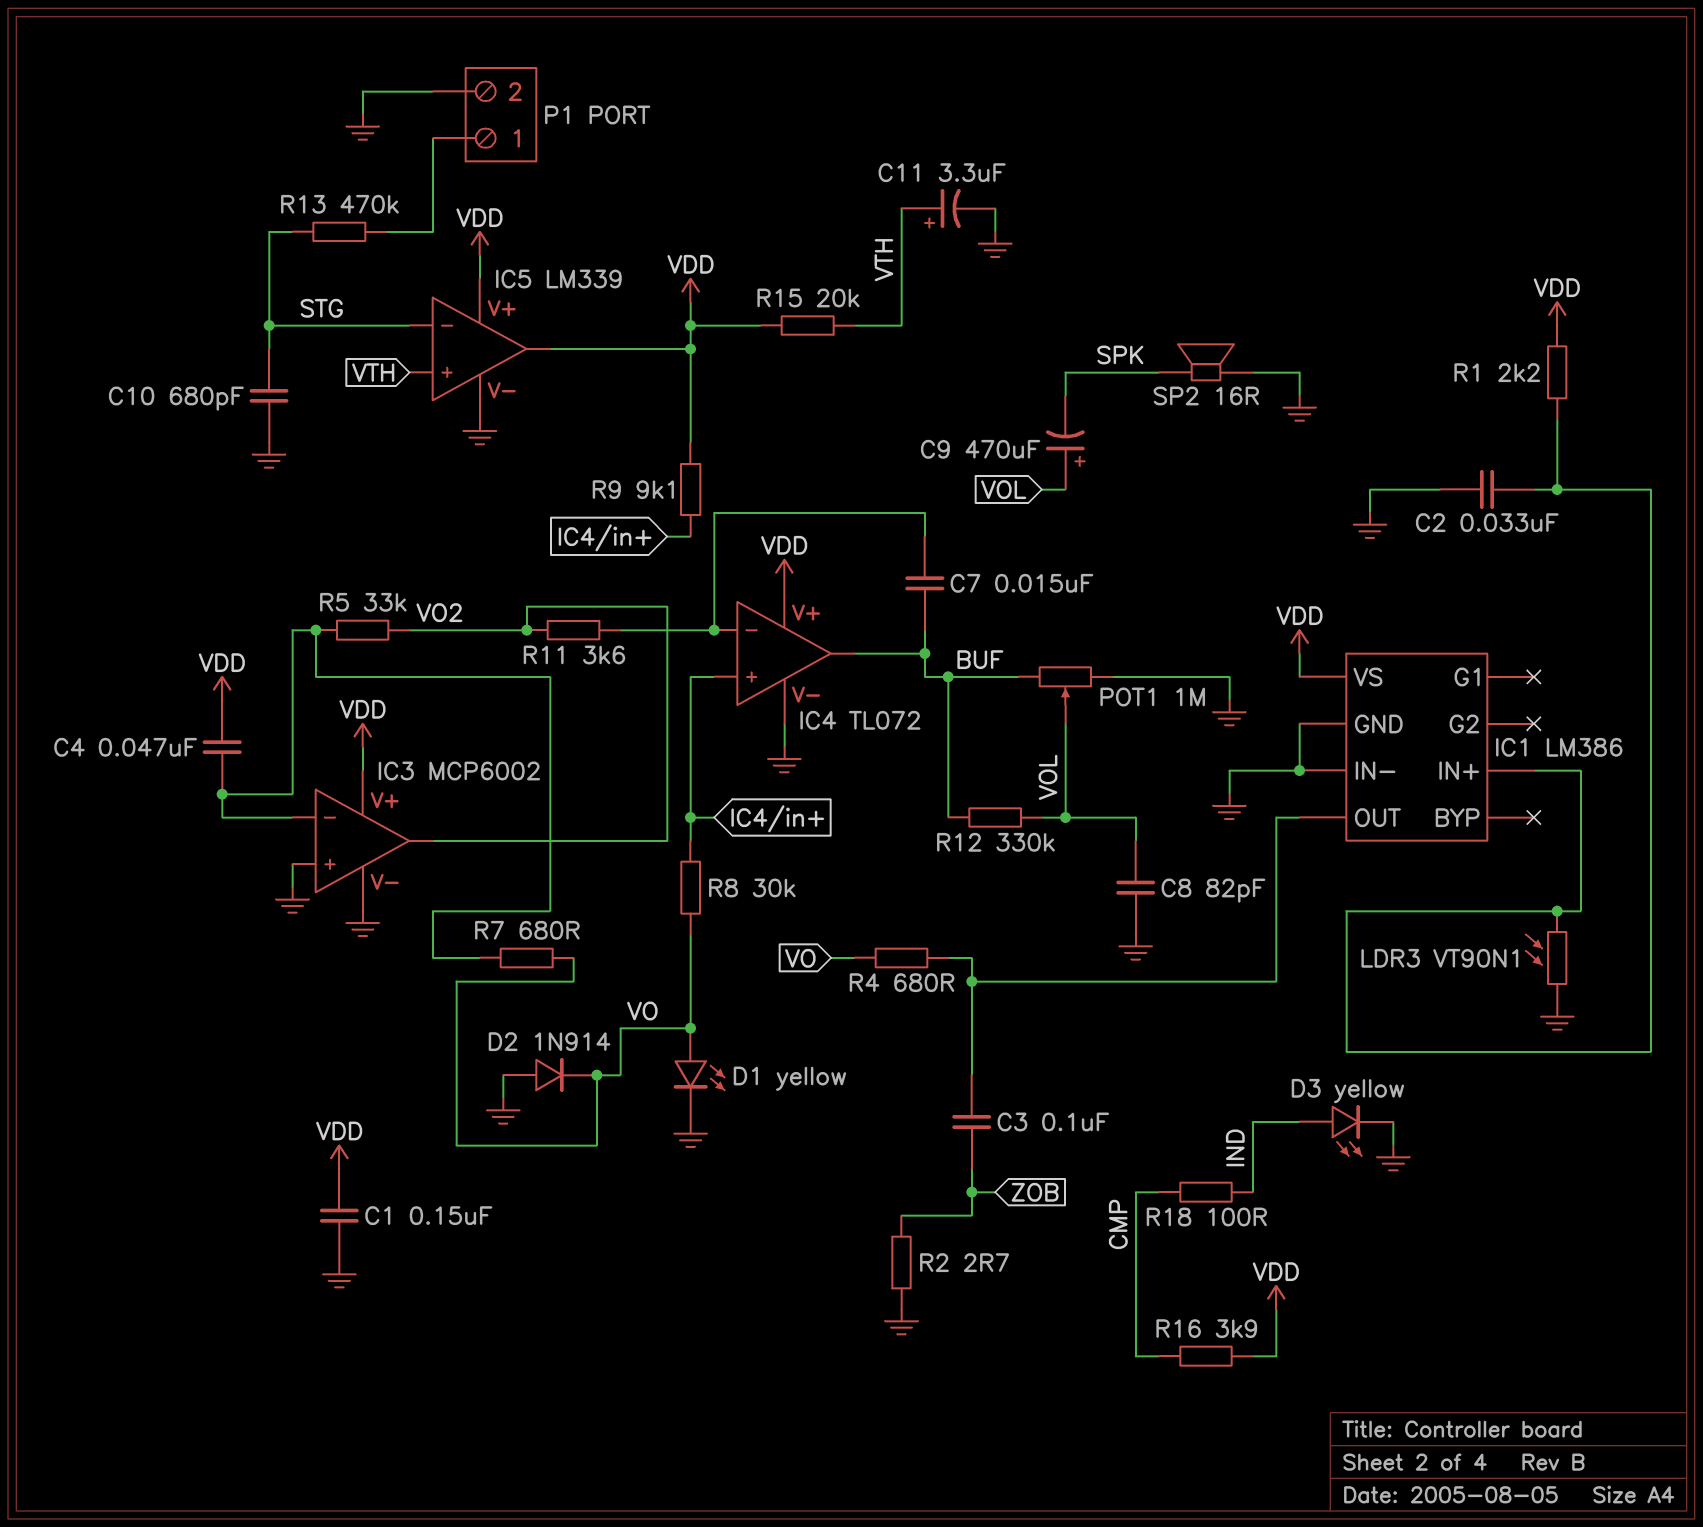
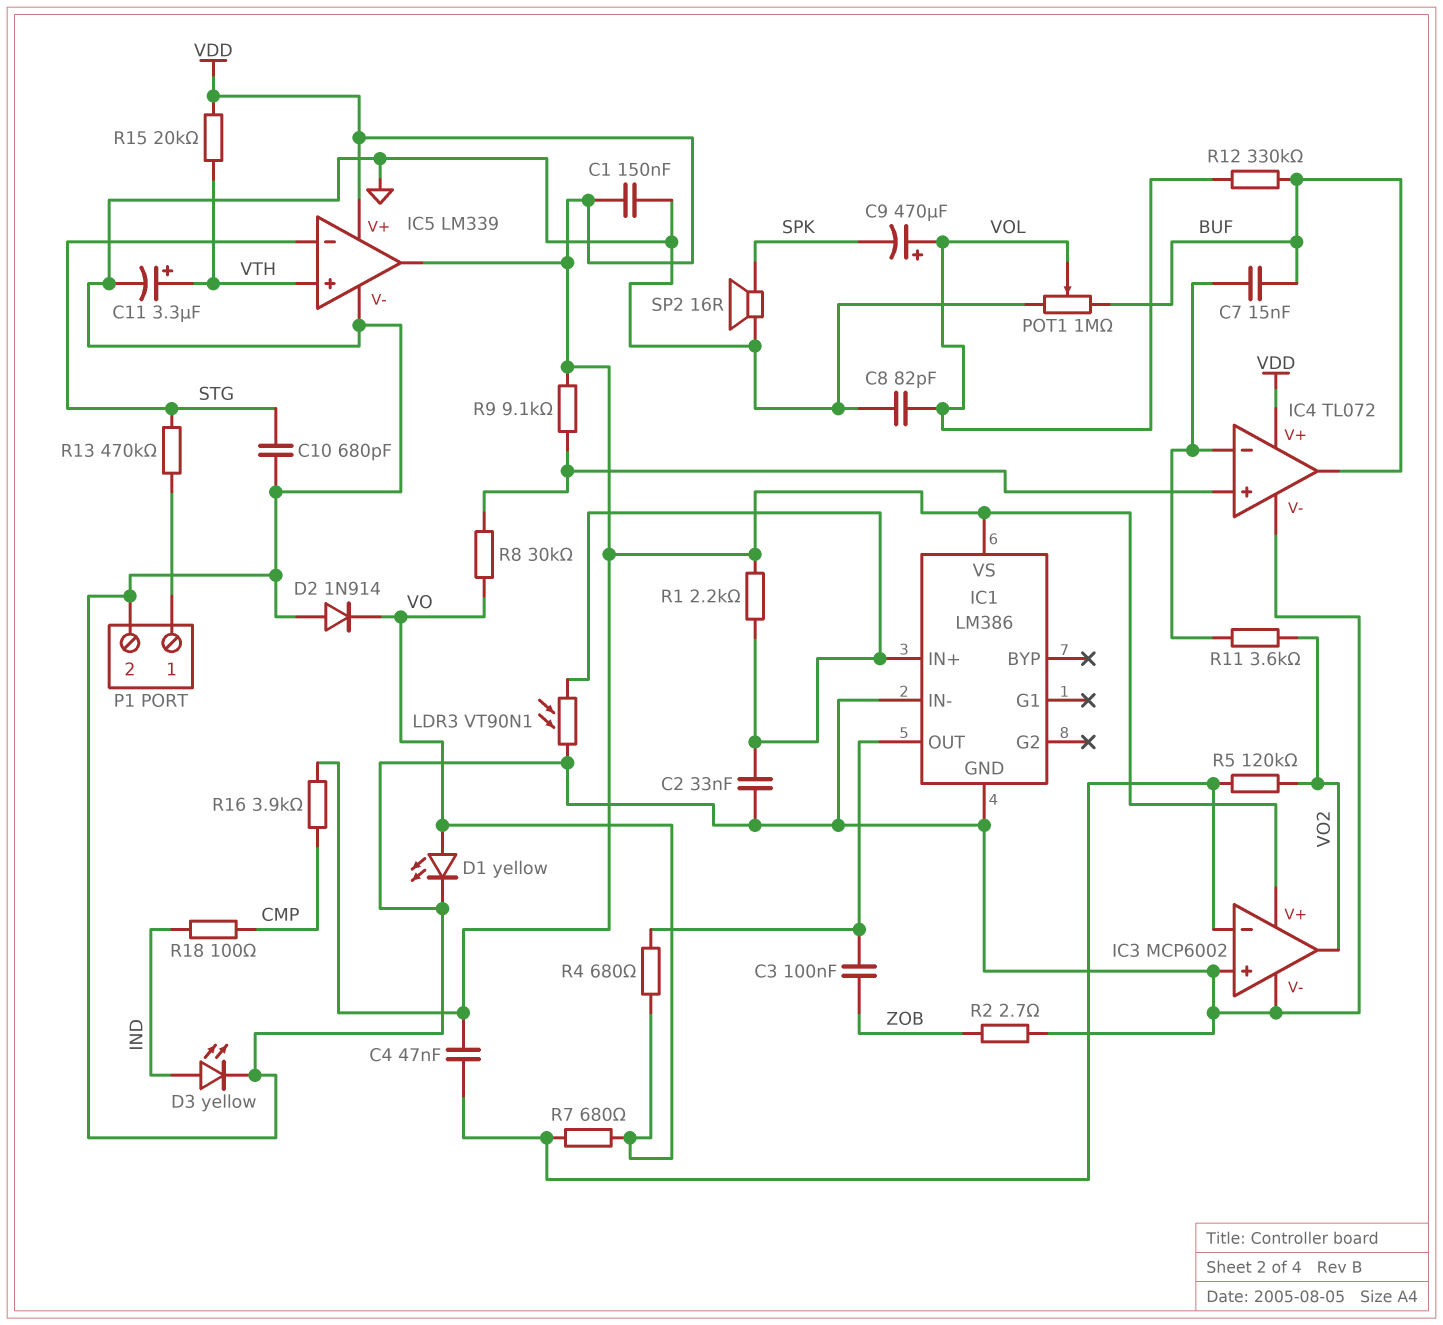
R5: 33k (IC3/in-, VO2) -> 120k (IC3/in-, VO2)

